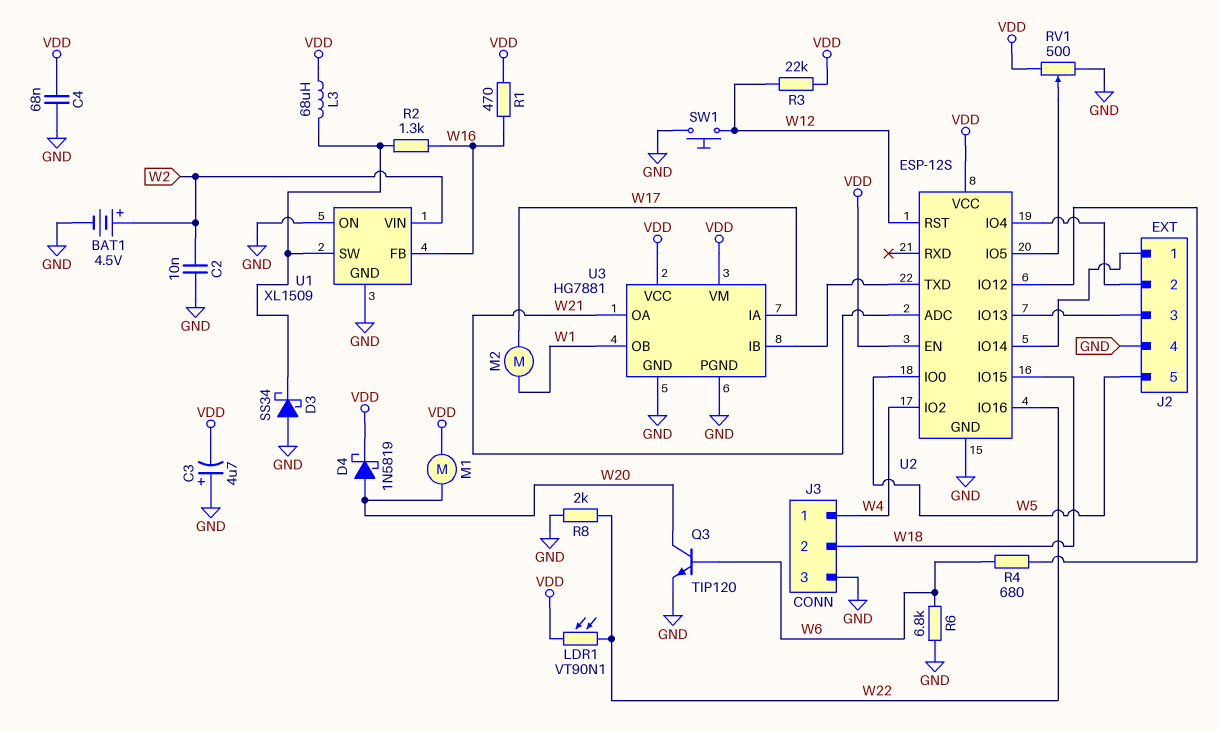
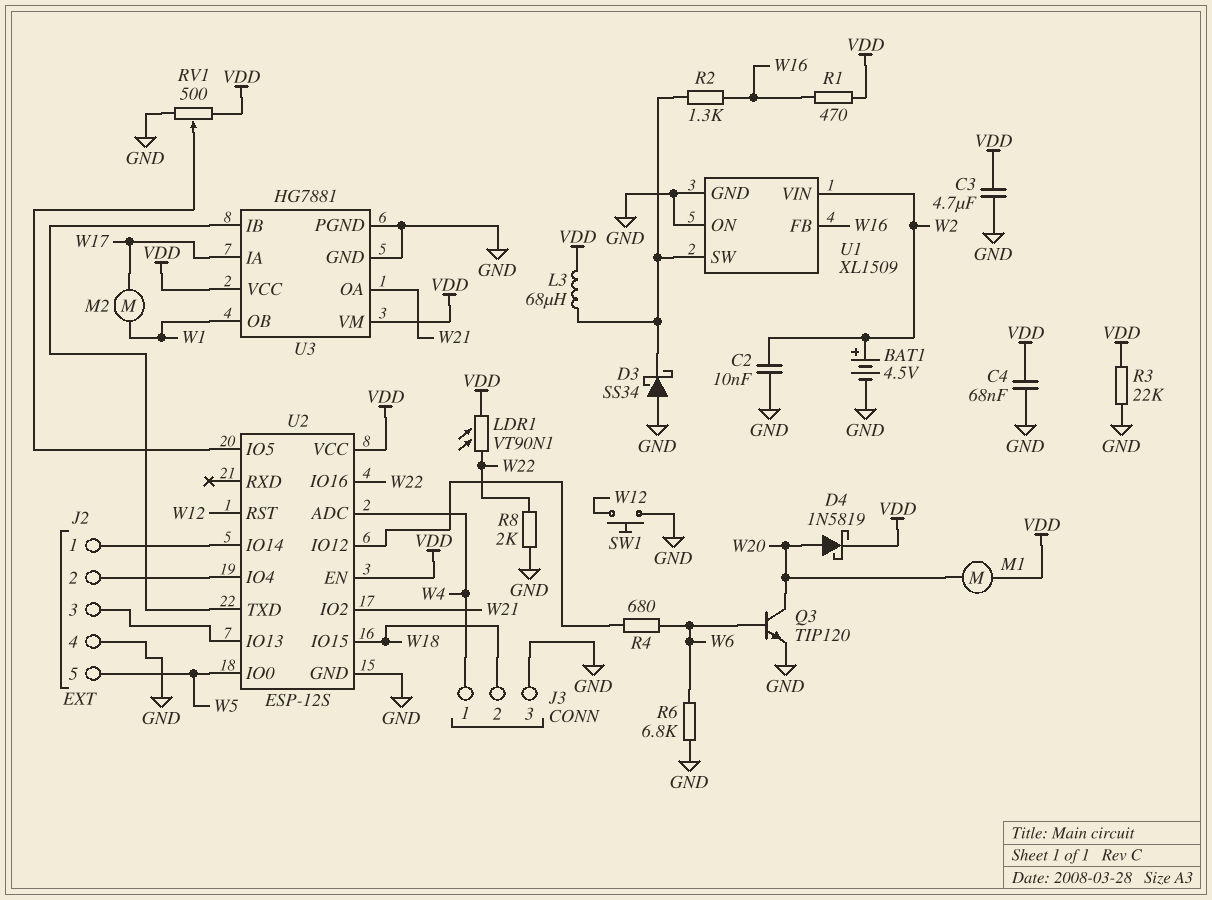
C3: 4.7uF (plus GND, minus VDD) -> 4.7uF (GND, VDD)
R3: 22k (VDD, W12) -> 22k (GND, VDD)
U2 pin ADC: W21 -> W4
U2 pin IO2: W4 -> W21

